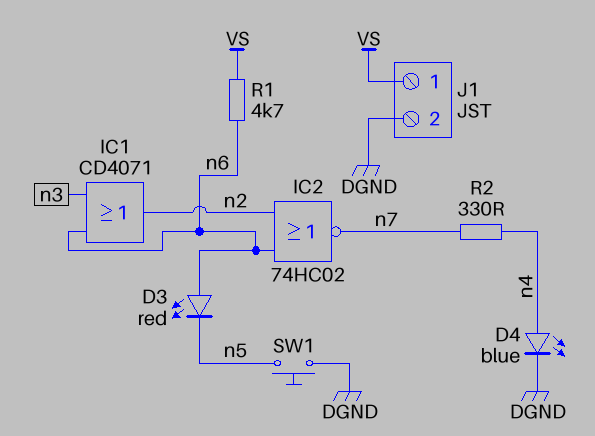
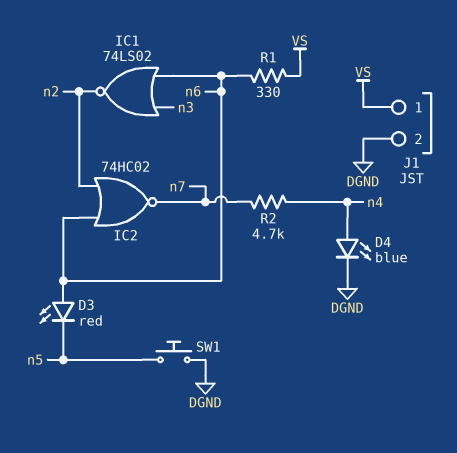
IC1: OR CD4071 (in n3, in n6, out n2) -> NOR 74LS02 (in n3, in n6, out n2)
R1: 4.7k (VS, n6) -> 330 (VS, n6)
R2: 330 (n4, n7) -> 4.7k (n4, n7)

